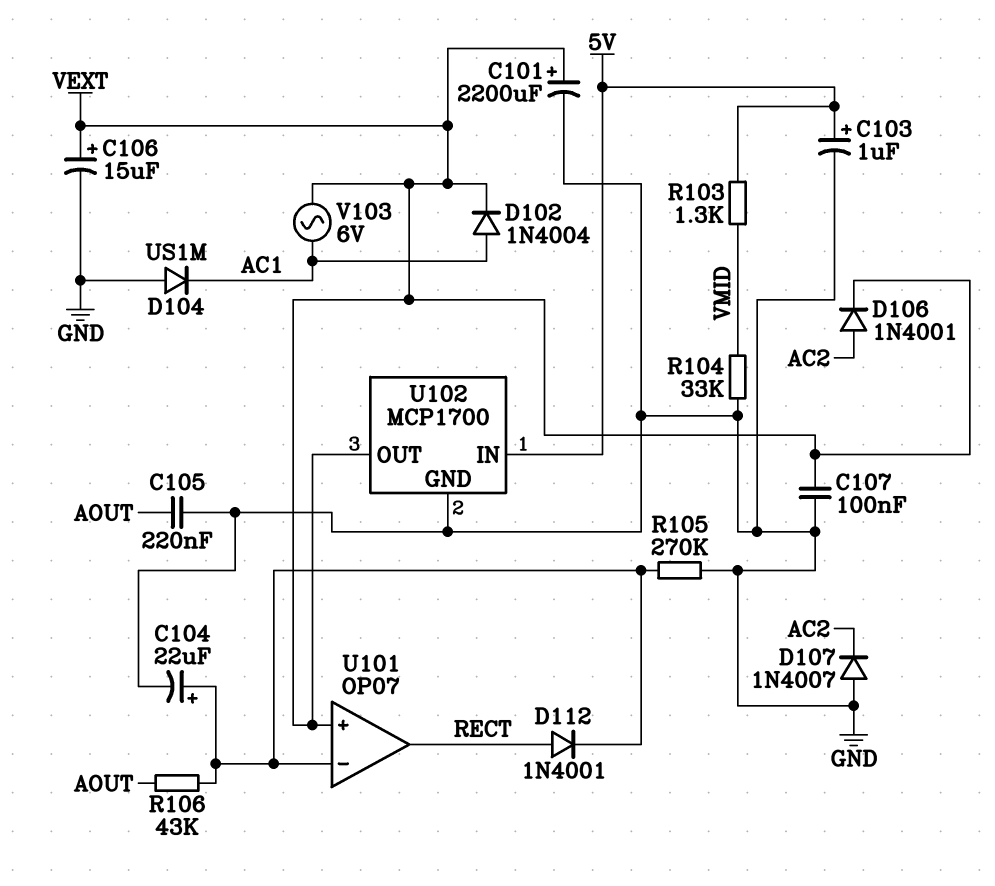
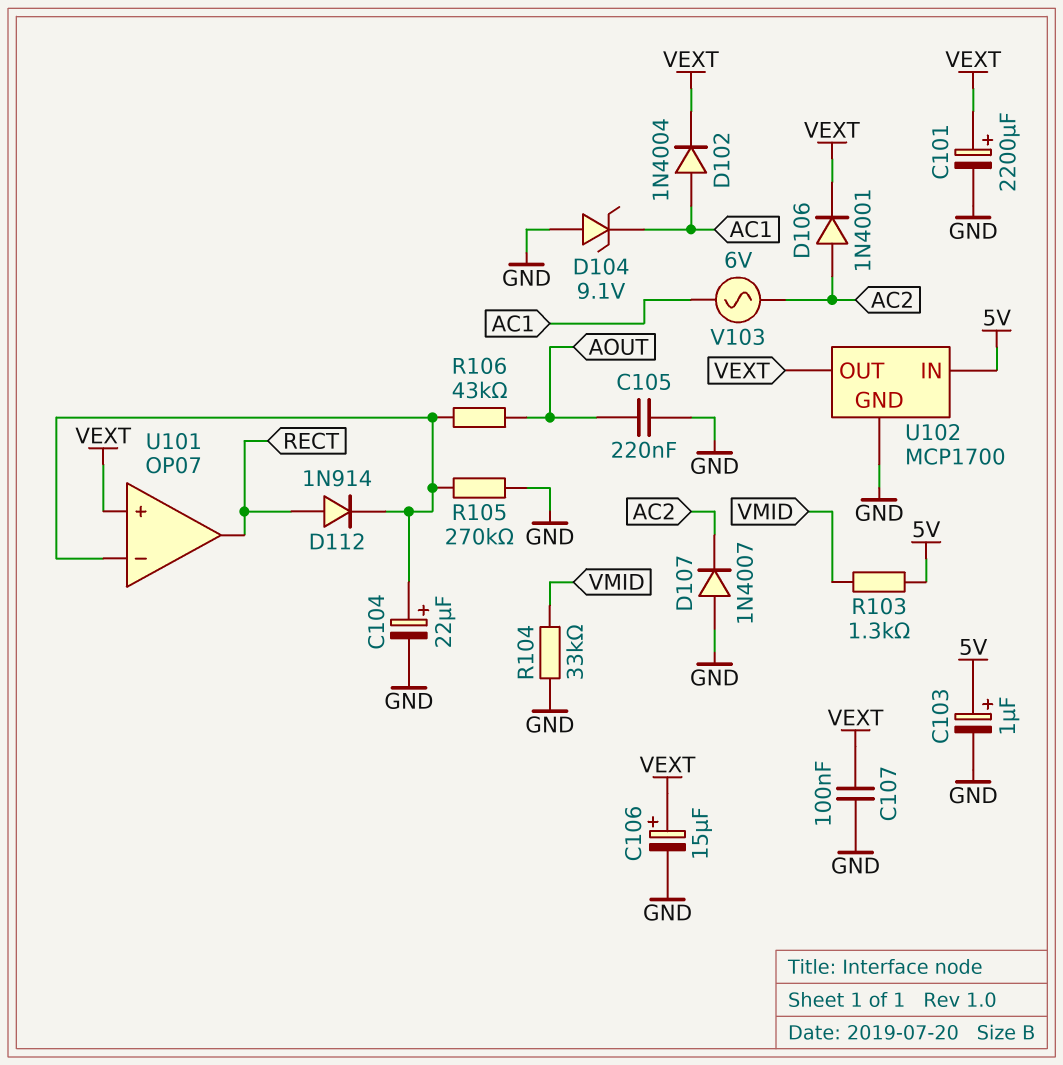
D104: diode US1M (A GND, K AC1) -> zener 9.1V (A GND, K AC1)
D112: diode 1N4001 (A RECT, K U101/in-) -> diode 1N914 (A RECT, K U101/in-)
V103: AC 6V (AC1, VEXT) -> AC 6V (AC1, AC2)

